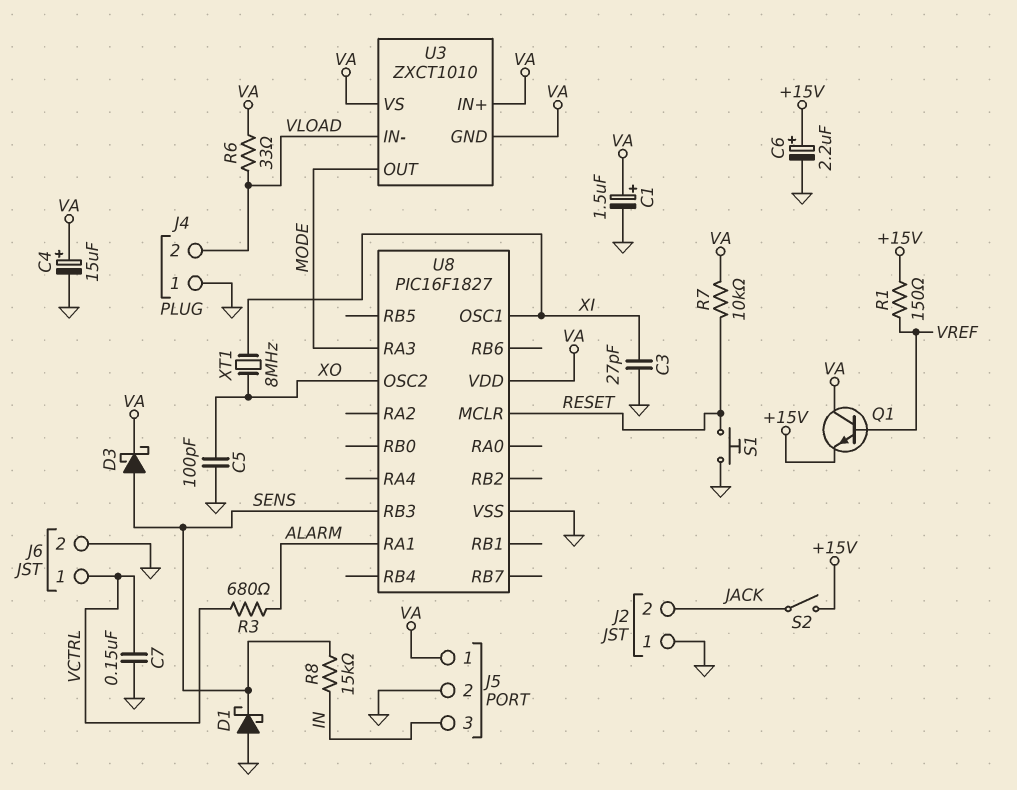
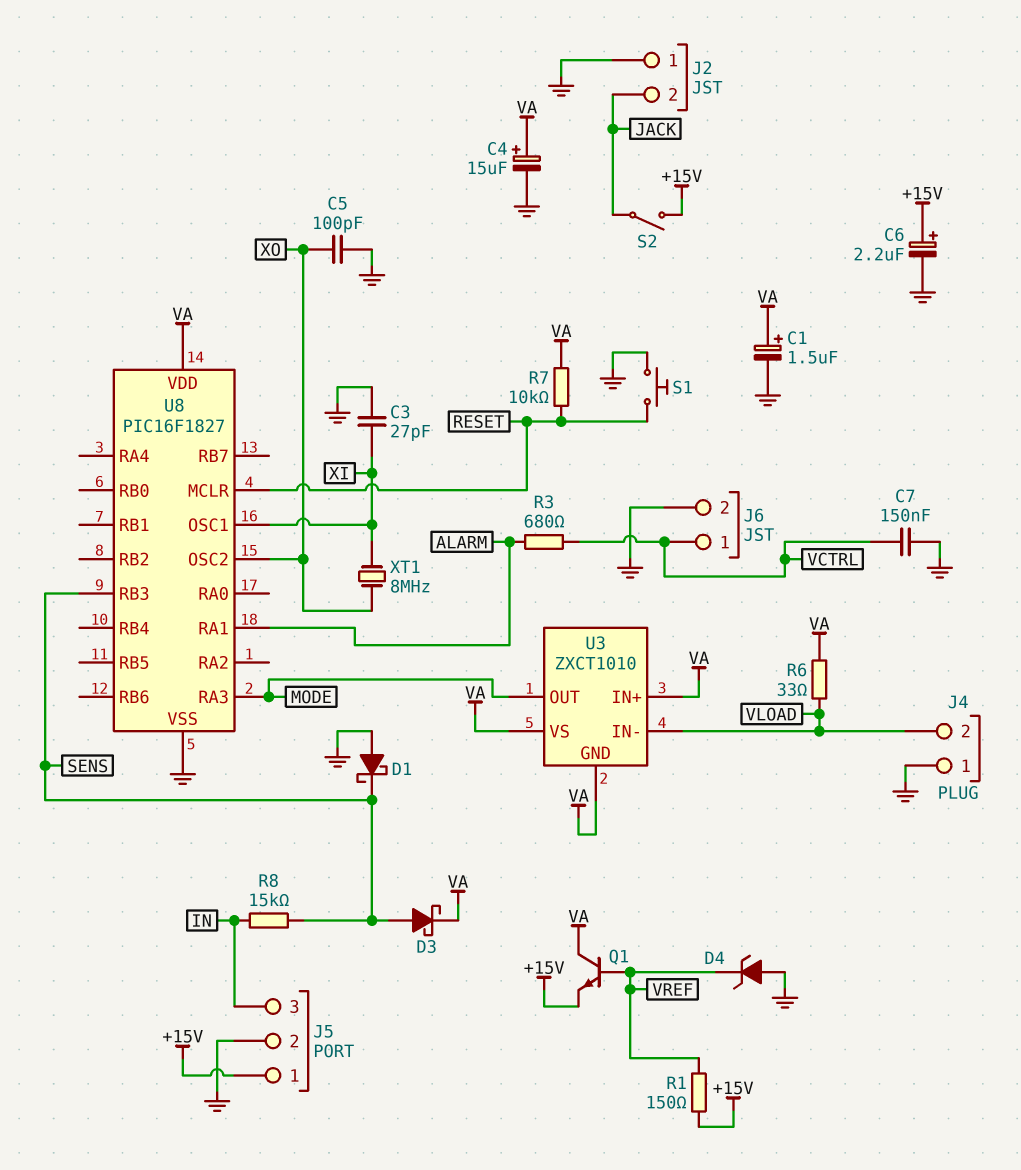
D4: none -> zener (A GND, K VREF)
J5 pin 1: VA -> +15V

